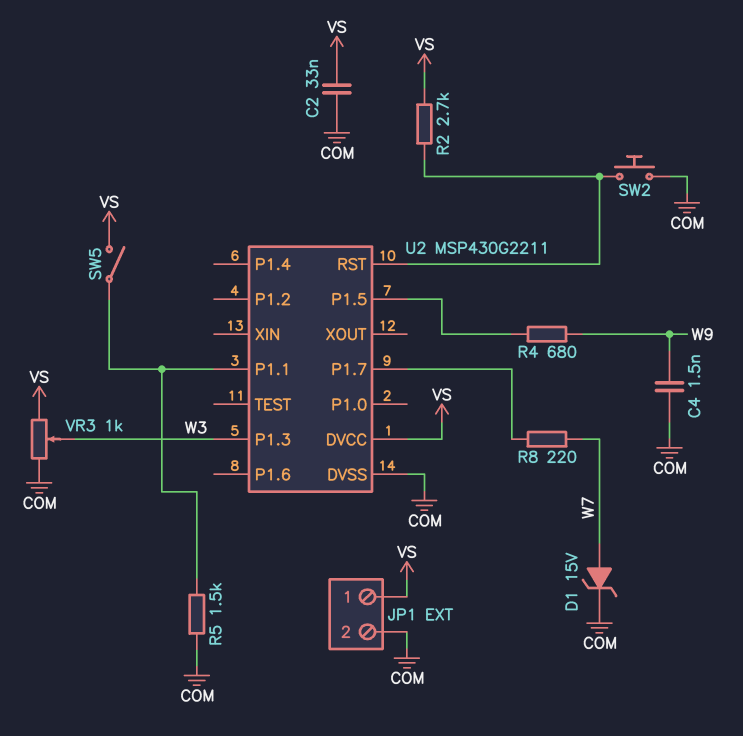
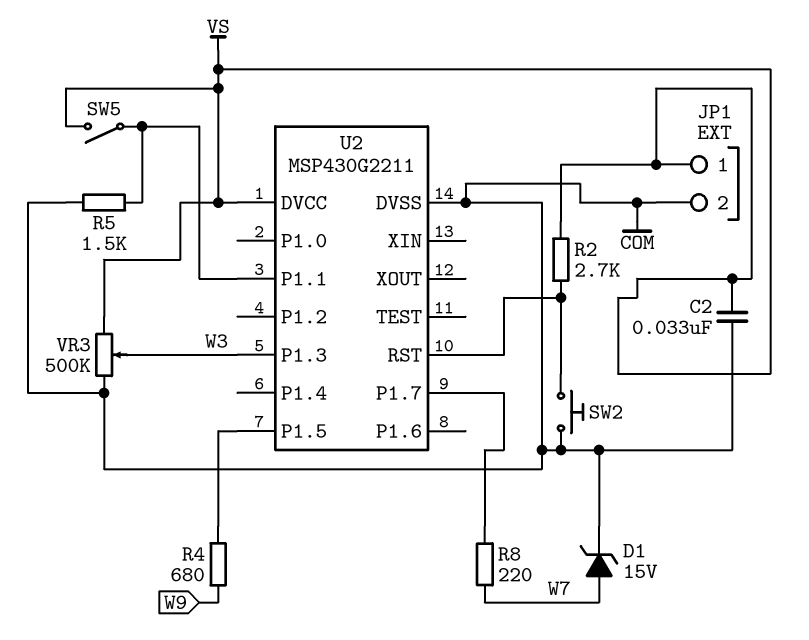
C4: 1.5nF (COM, W9) -> none
VR3: 1k (COM, VS, wiper W3) -> 500k (COM, VS, wiper W3)

